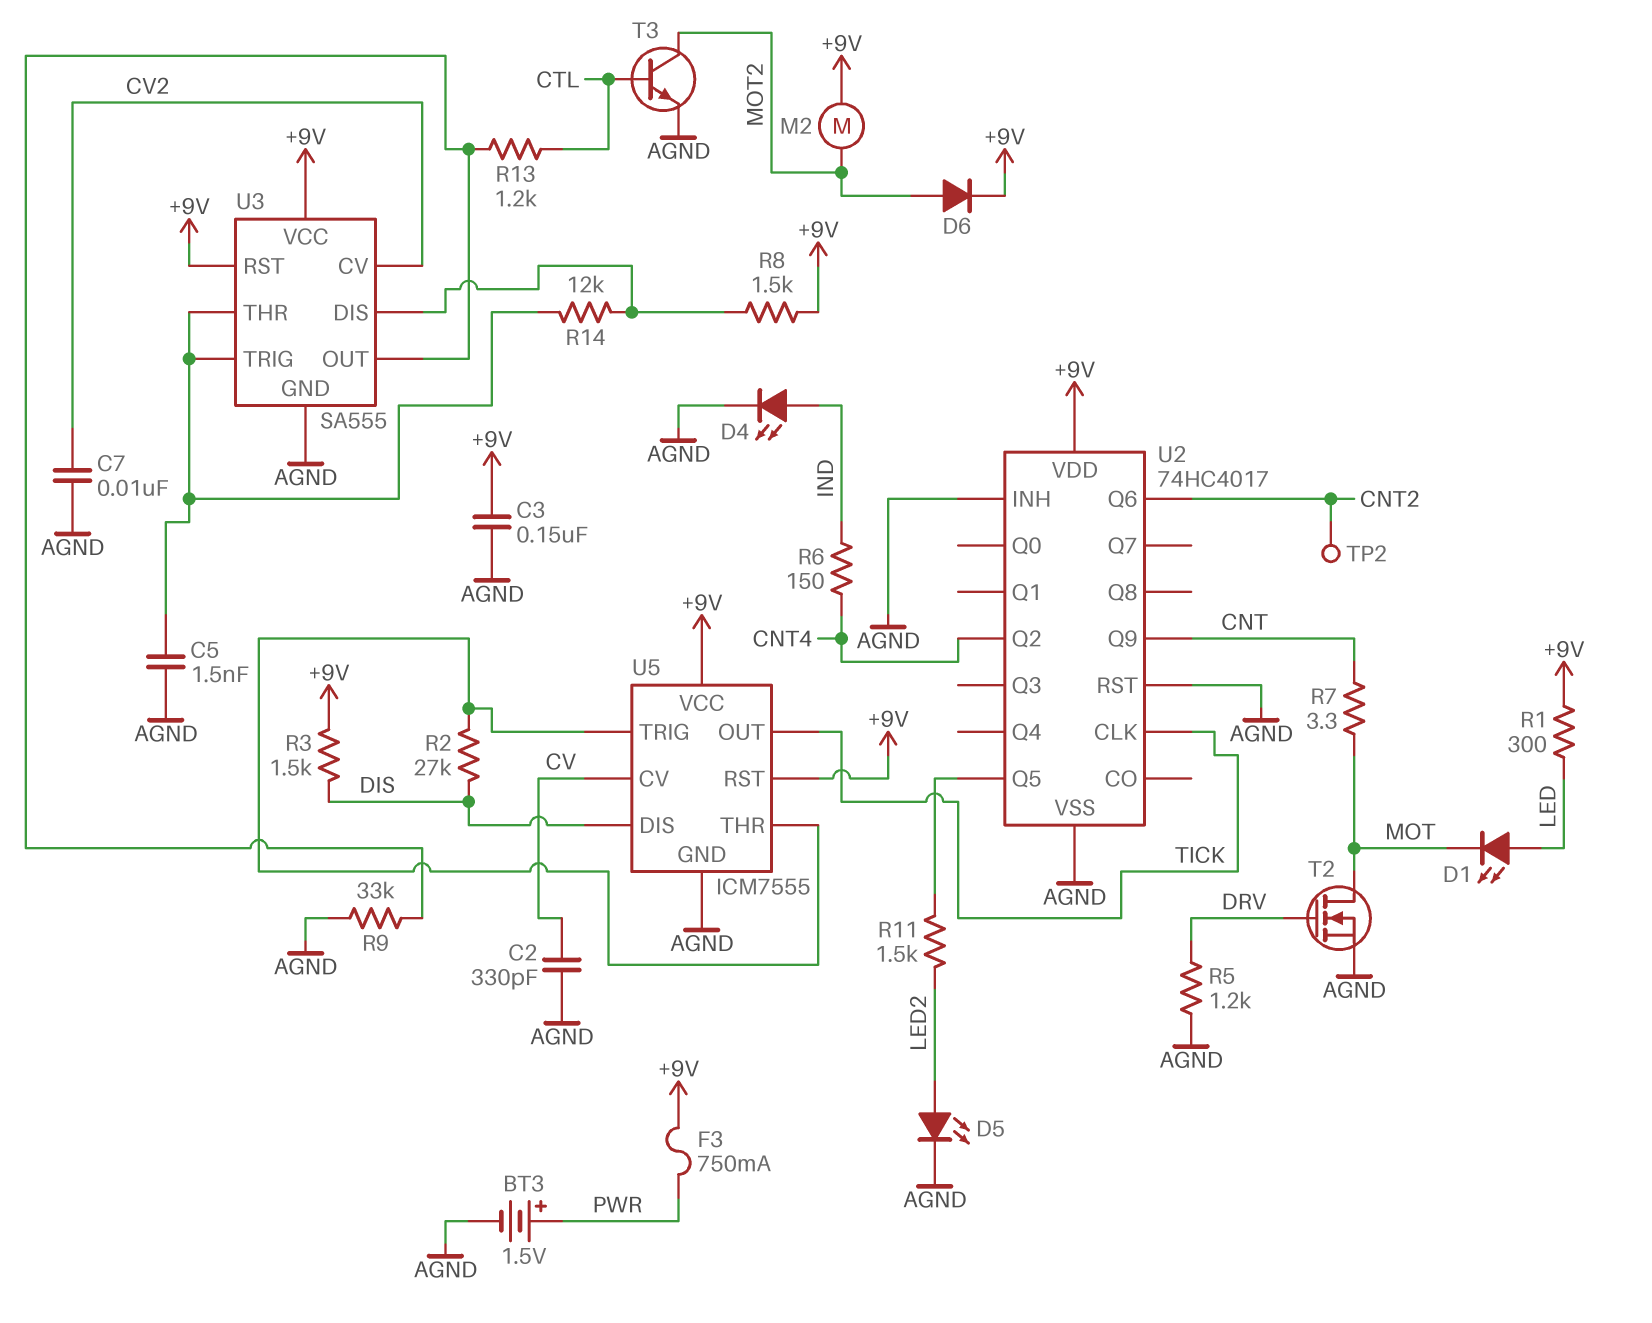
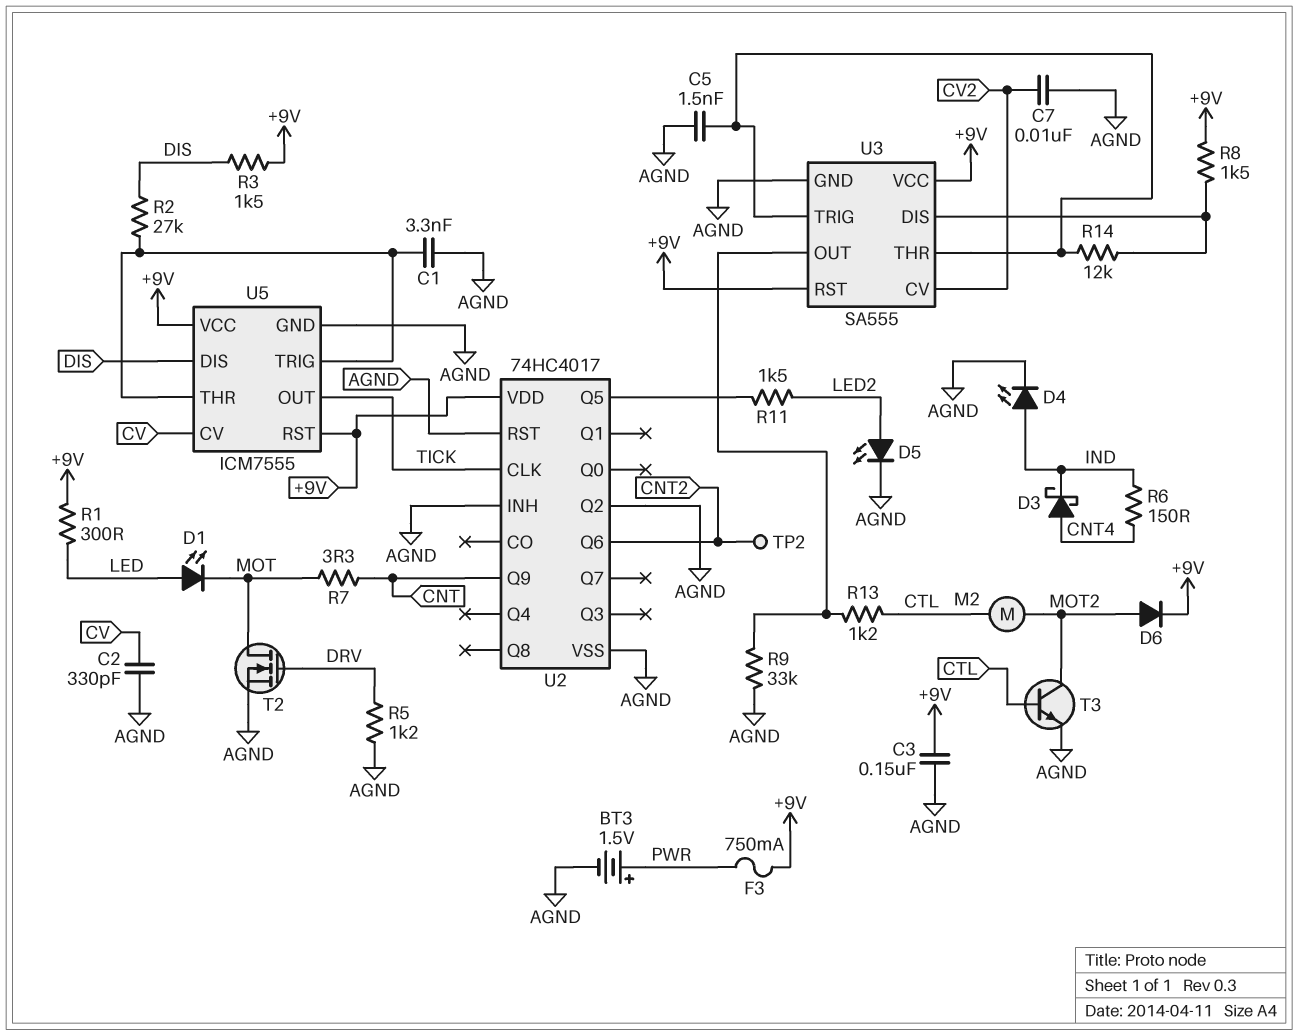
C1: none -> 3.3nF (AGND, U5/THR)
D3: none -> schottky (A CNT4, K IND)
M2: motor (+9V, MOT2) -> motor (CTL, MOT2)
U2 pin Q2: CNT4 -> AGND

